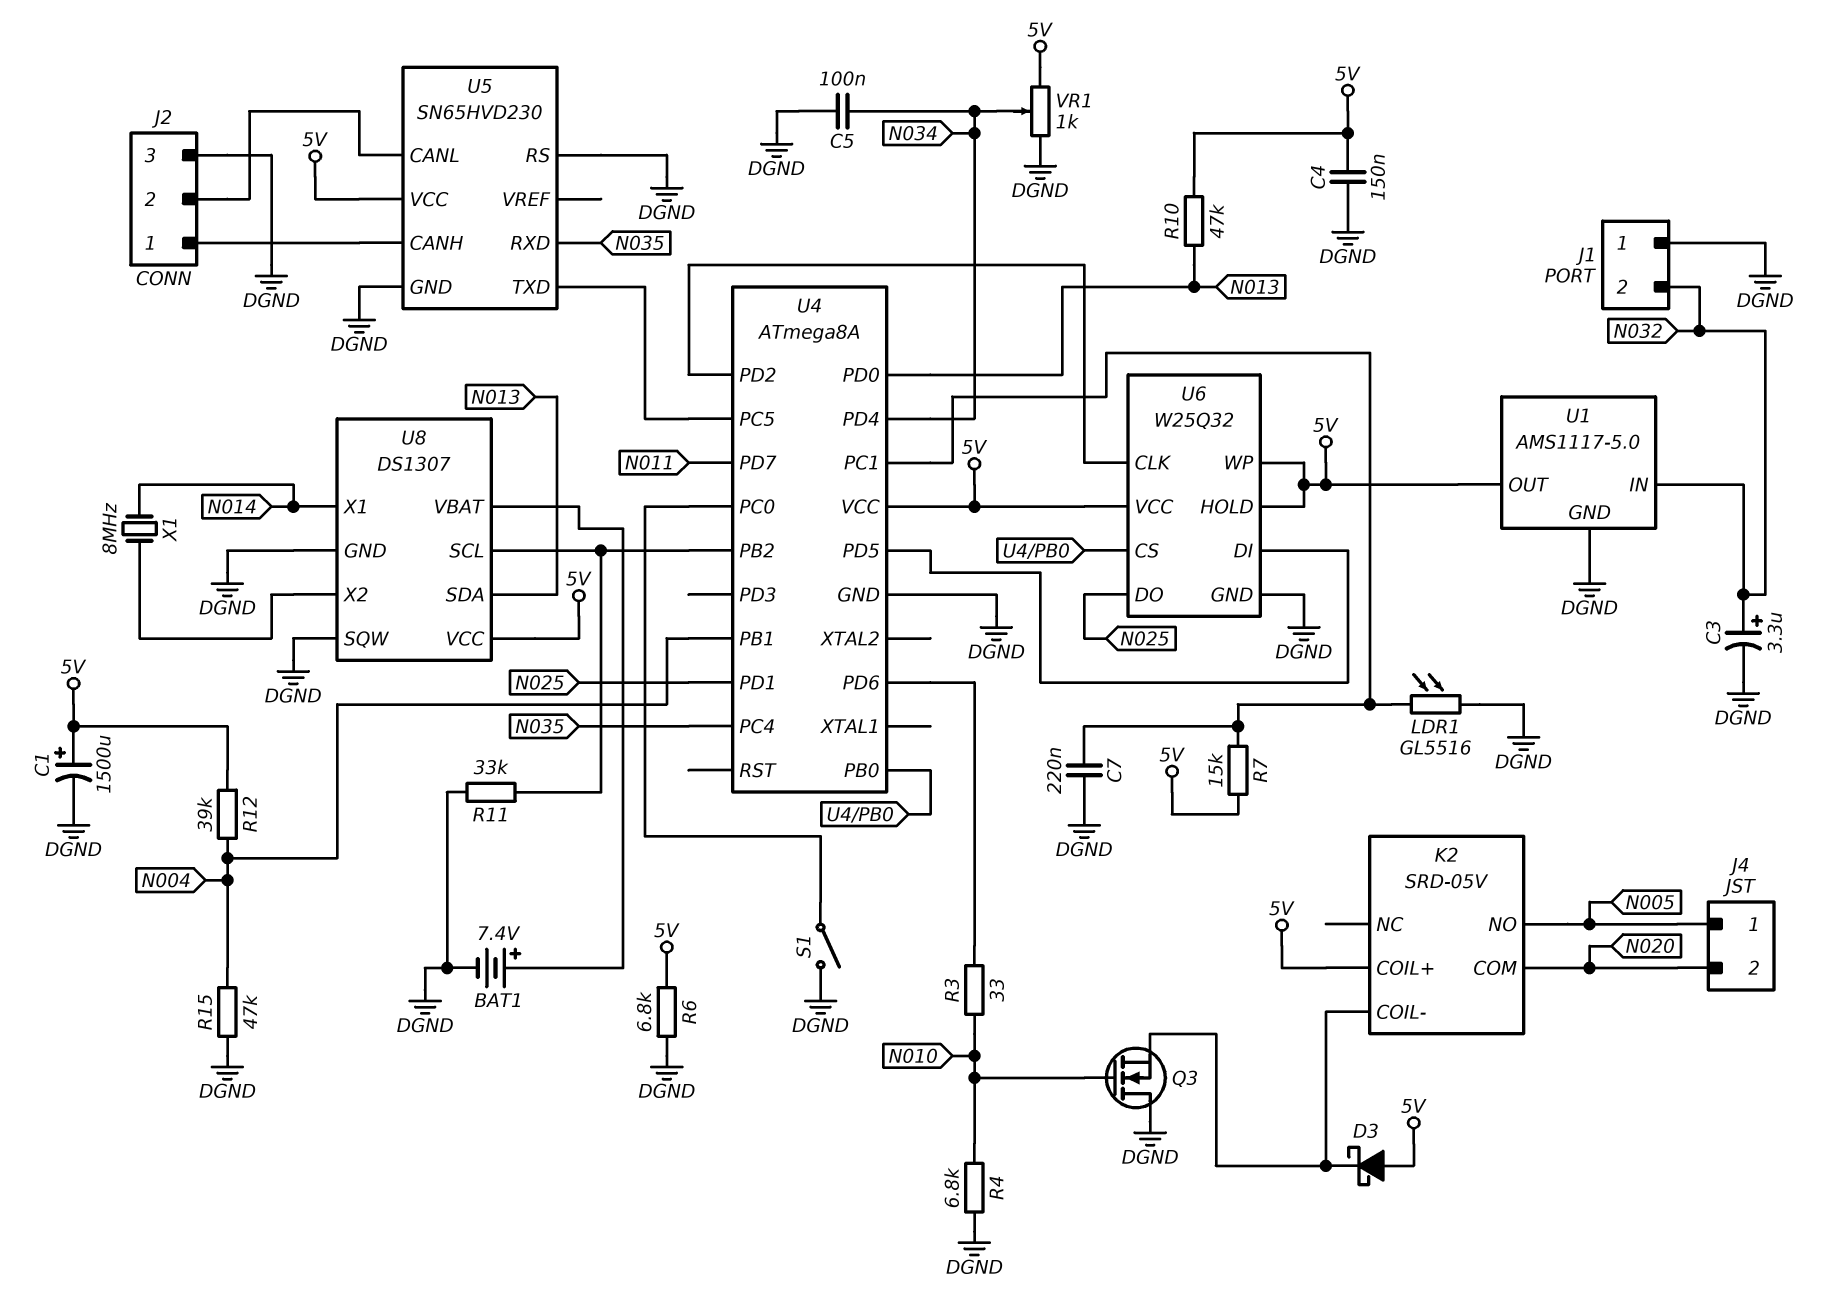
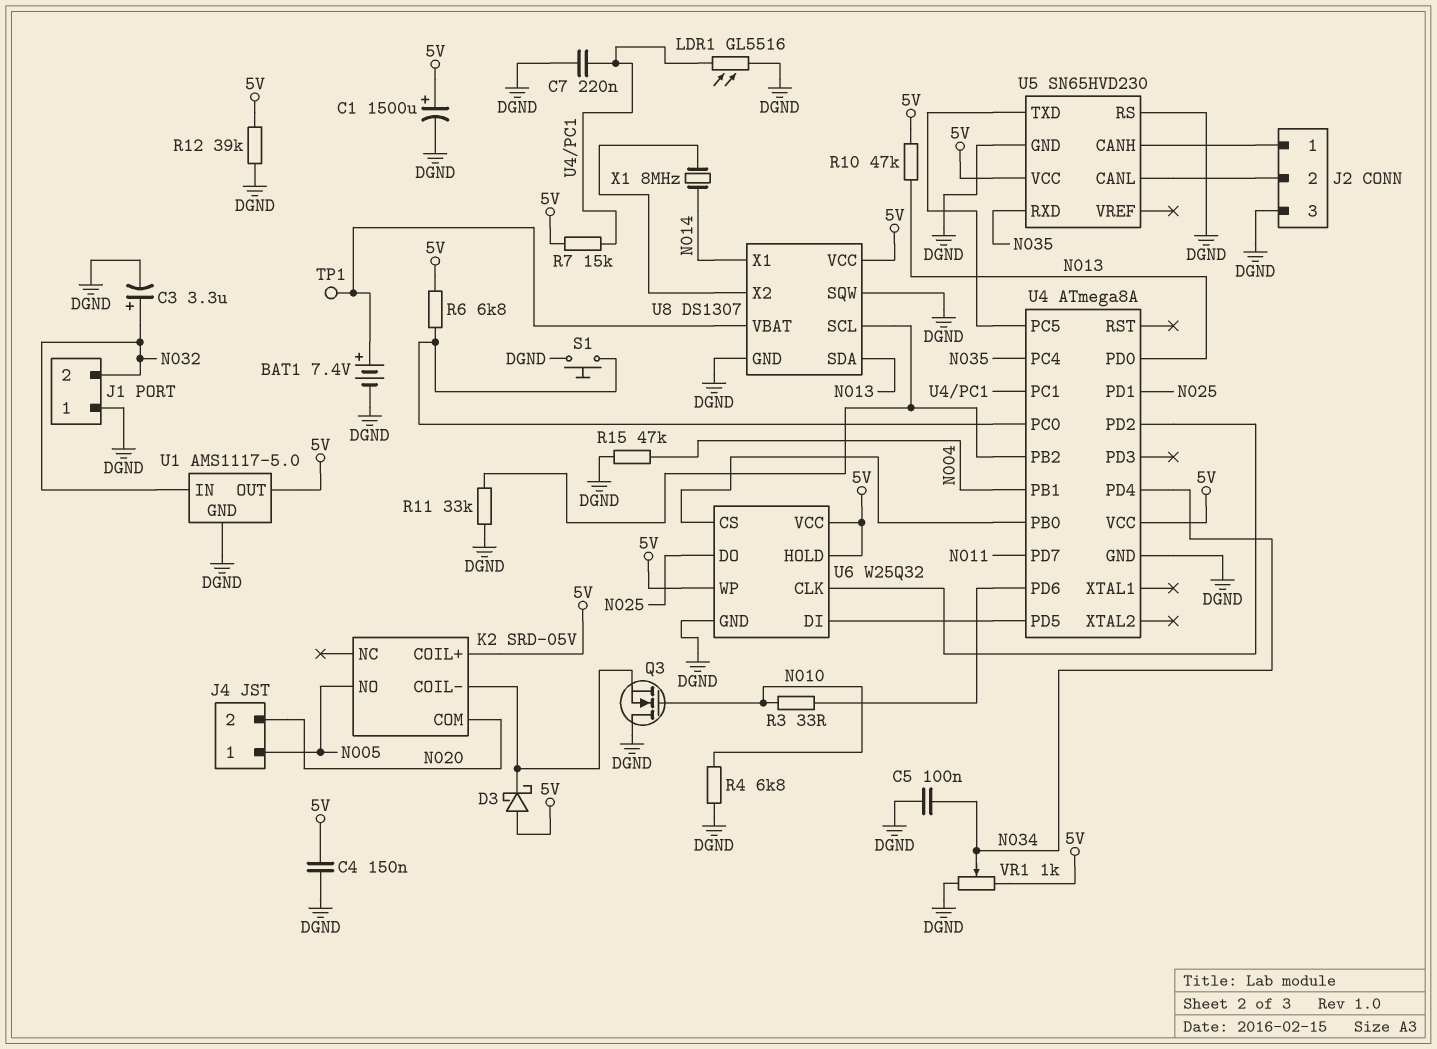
R6: 6.8k (5V, DGND) -> 6.8k (5V, U4/PC0)
R12: 39k (5V, N004) -> 39k (5V, DGND)
S1: switch (DGND, U4/PC0) -> button (DGND, U4/PC0)
TP1: none -> test point (U8/VBAT)

